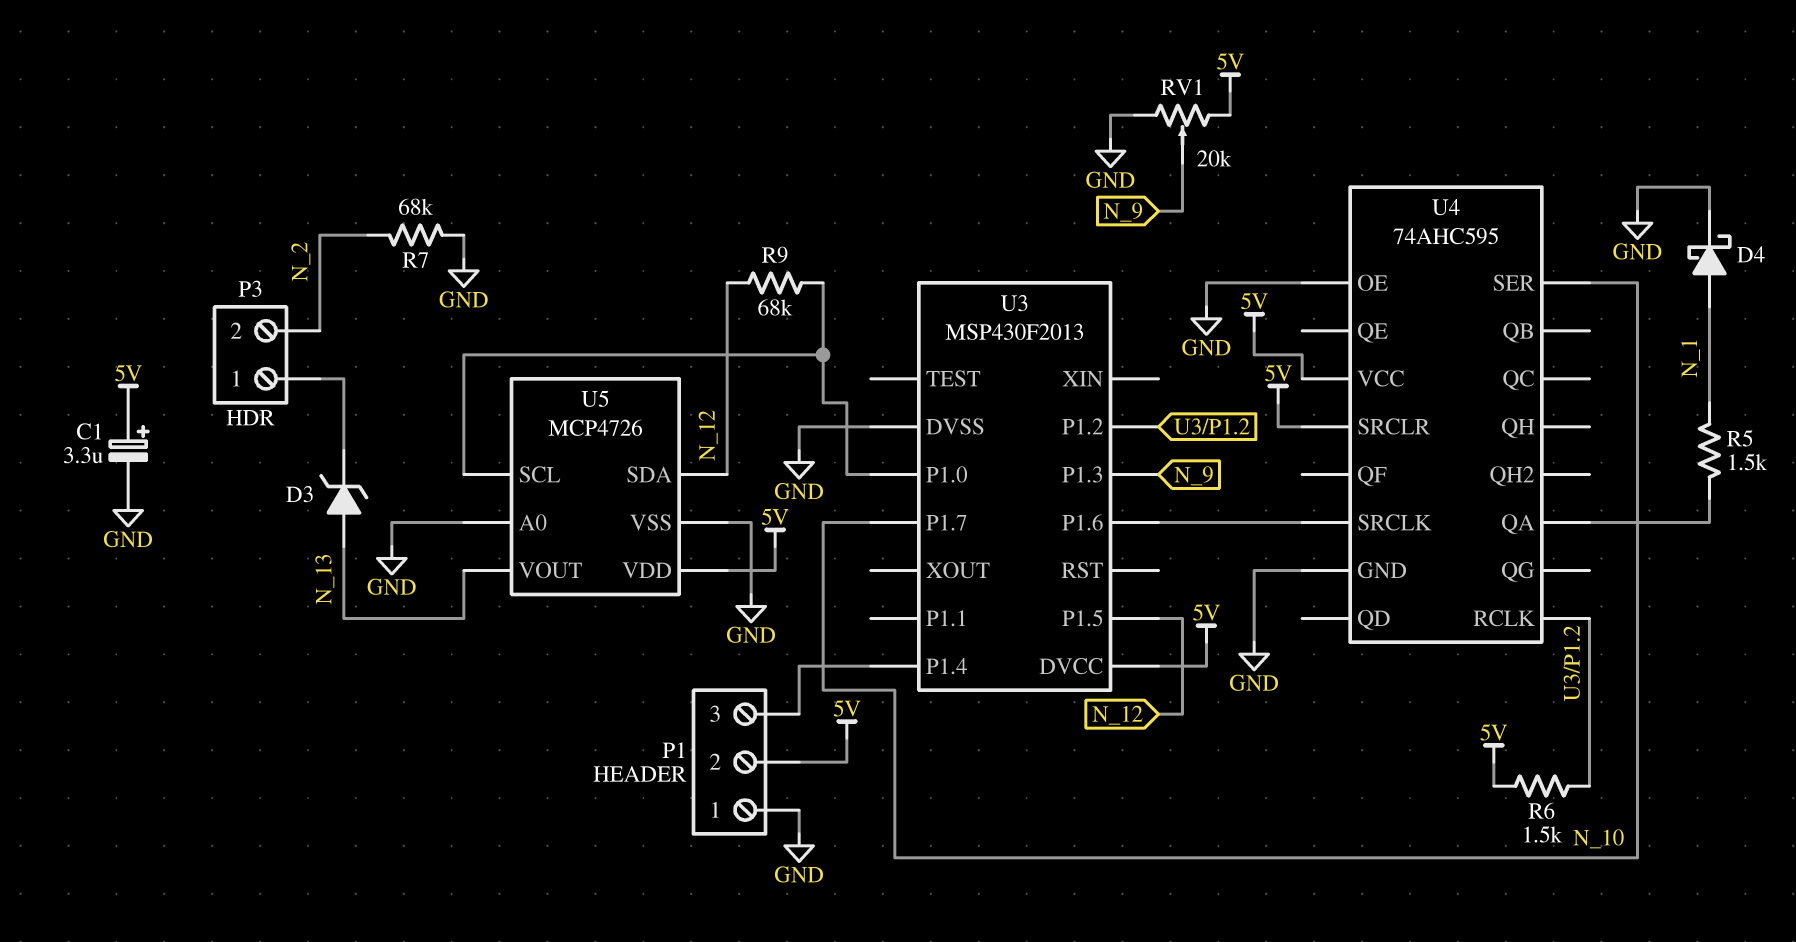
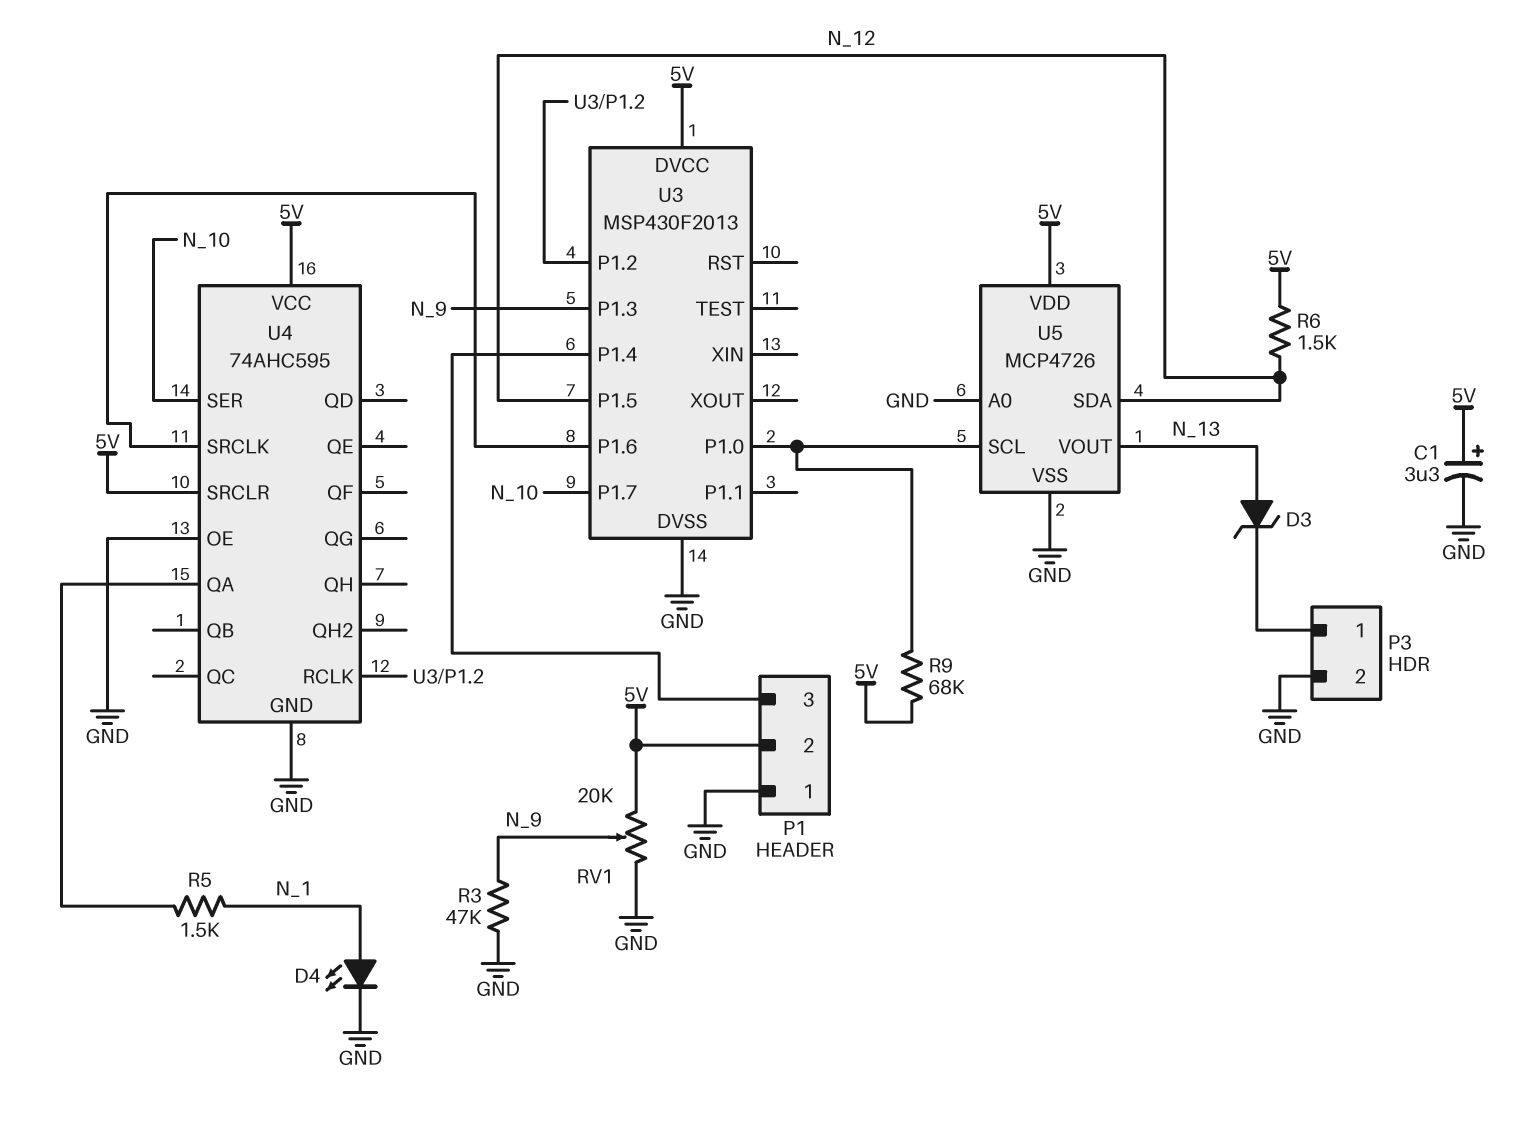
D4: schottky (A N_1, K GND) -> LED (A N_1, K GND)
P3 pin 2: N_2 -> GND
R3: none -> 47k (GND, N_9)
R6: 1.5k (5V, U3/P1.2) -> 1.5k (5V, N_12)
R7: 68k (GND, N_2) -> none
R9: 68k (N_12, U3/P1.0) -> 68k (5V, U3/P1.0)

